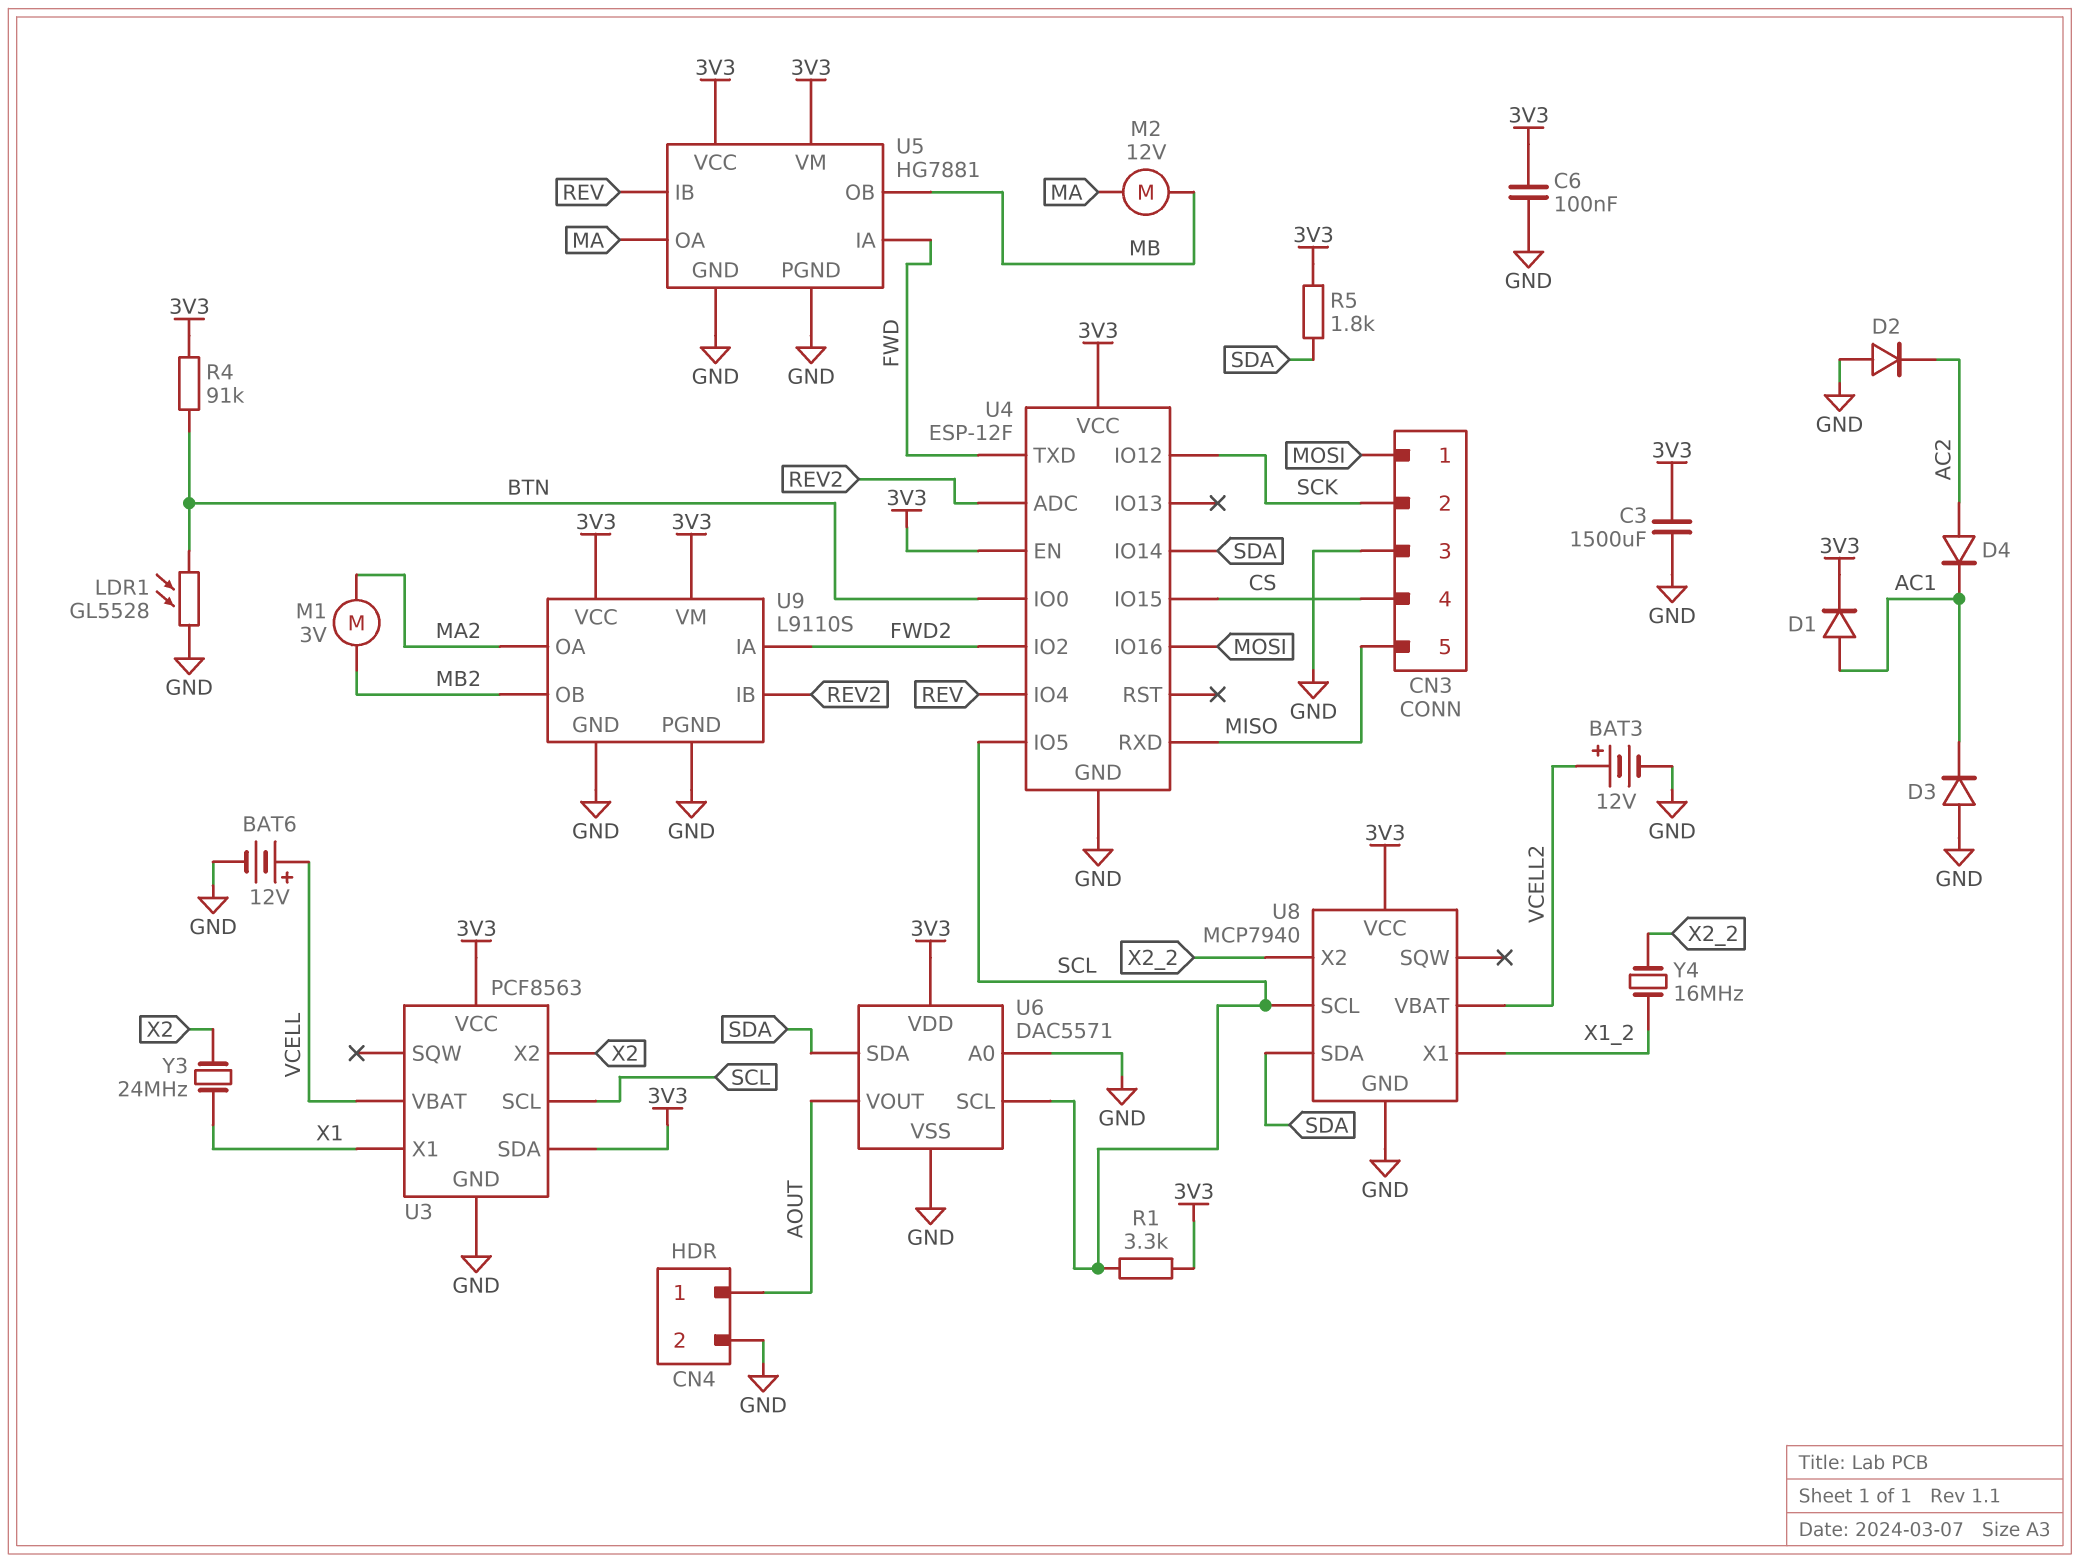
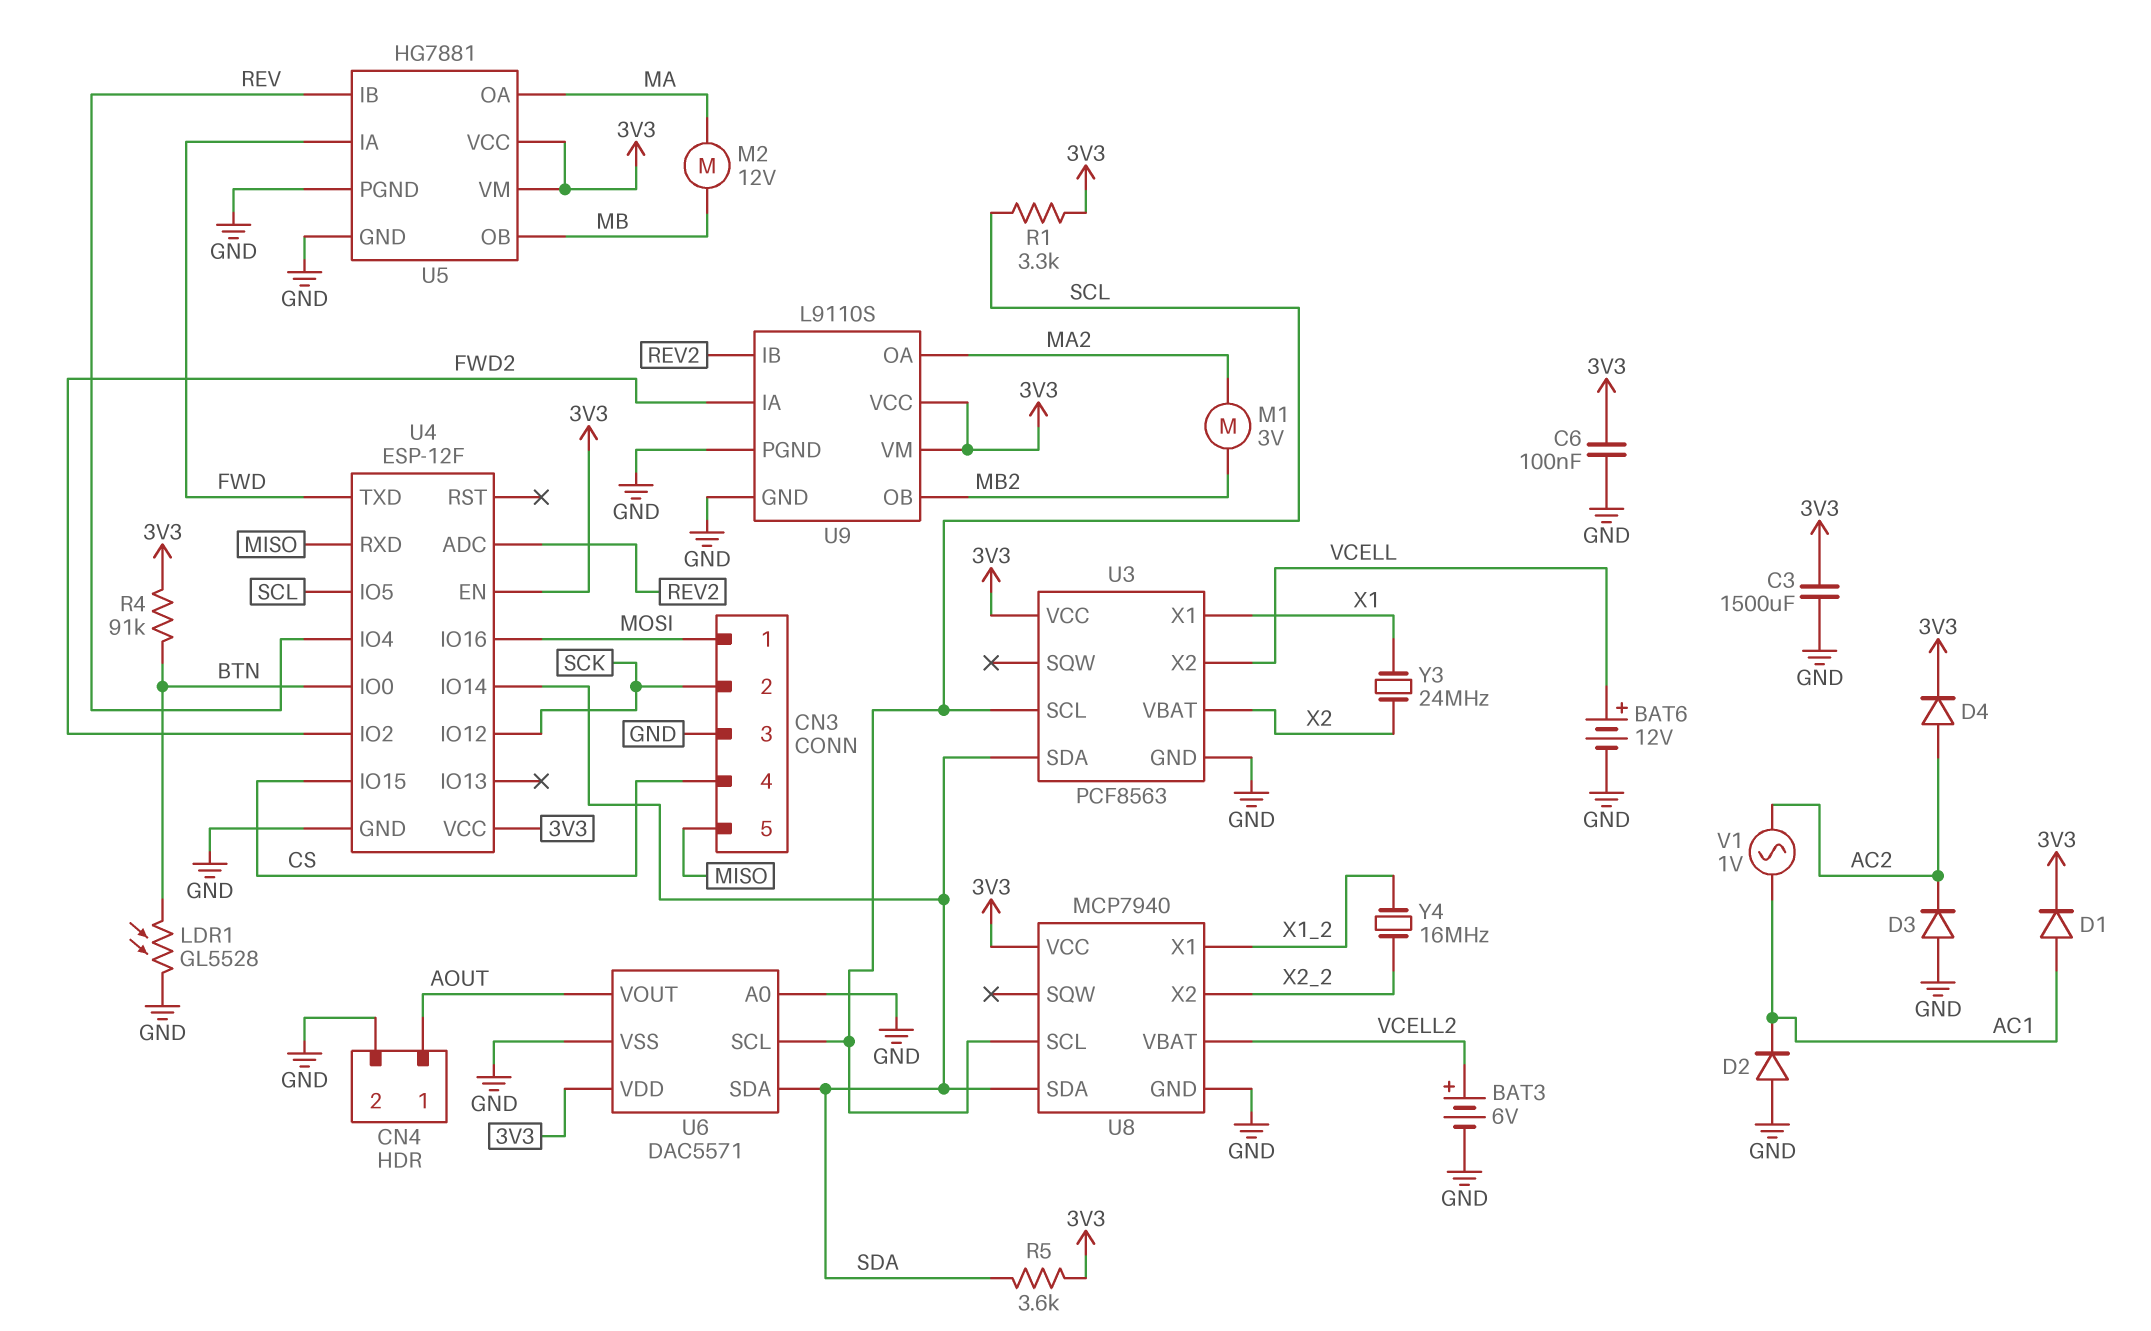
BAT3: 12V (plus VCELL2, minus GND) -> 6V (plus VCELL2, minus GND)
D2: diode (A GND, K AC2) -> diode (A GND, K AC1)
D3: diode (A GND, K AC1) -> diode (A GND, K AC2)
D4: diode (A AC2, K AC1) -> diode (A AC2, K 3V3)
R5: 1.8k (3V3, SDA) -> 3.6k (3V3, SDA)
U3 pin SDA: 3V3 -> SDA
U3 pin VBAT: VCELL -> X2
U3 pin X2: X2 -> VCELL
V1: none -> AC 1V (AC1, AC2)

